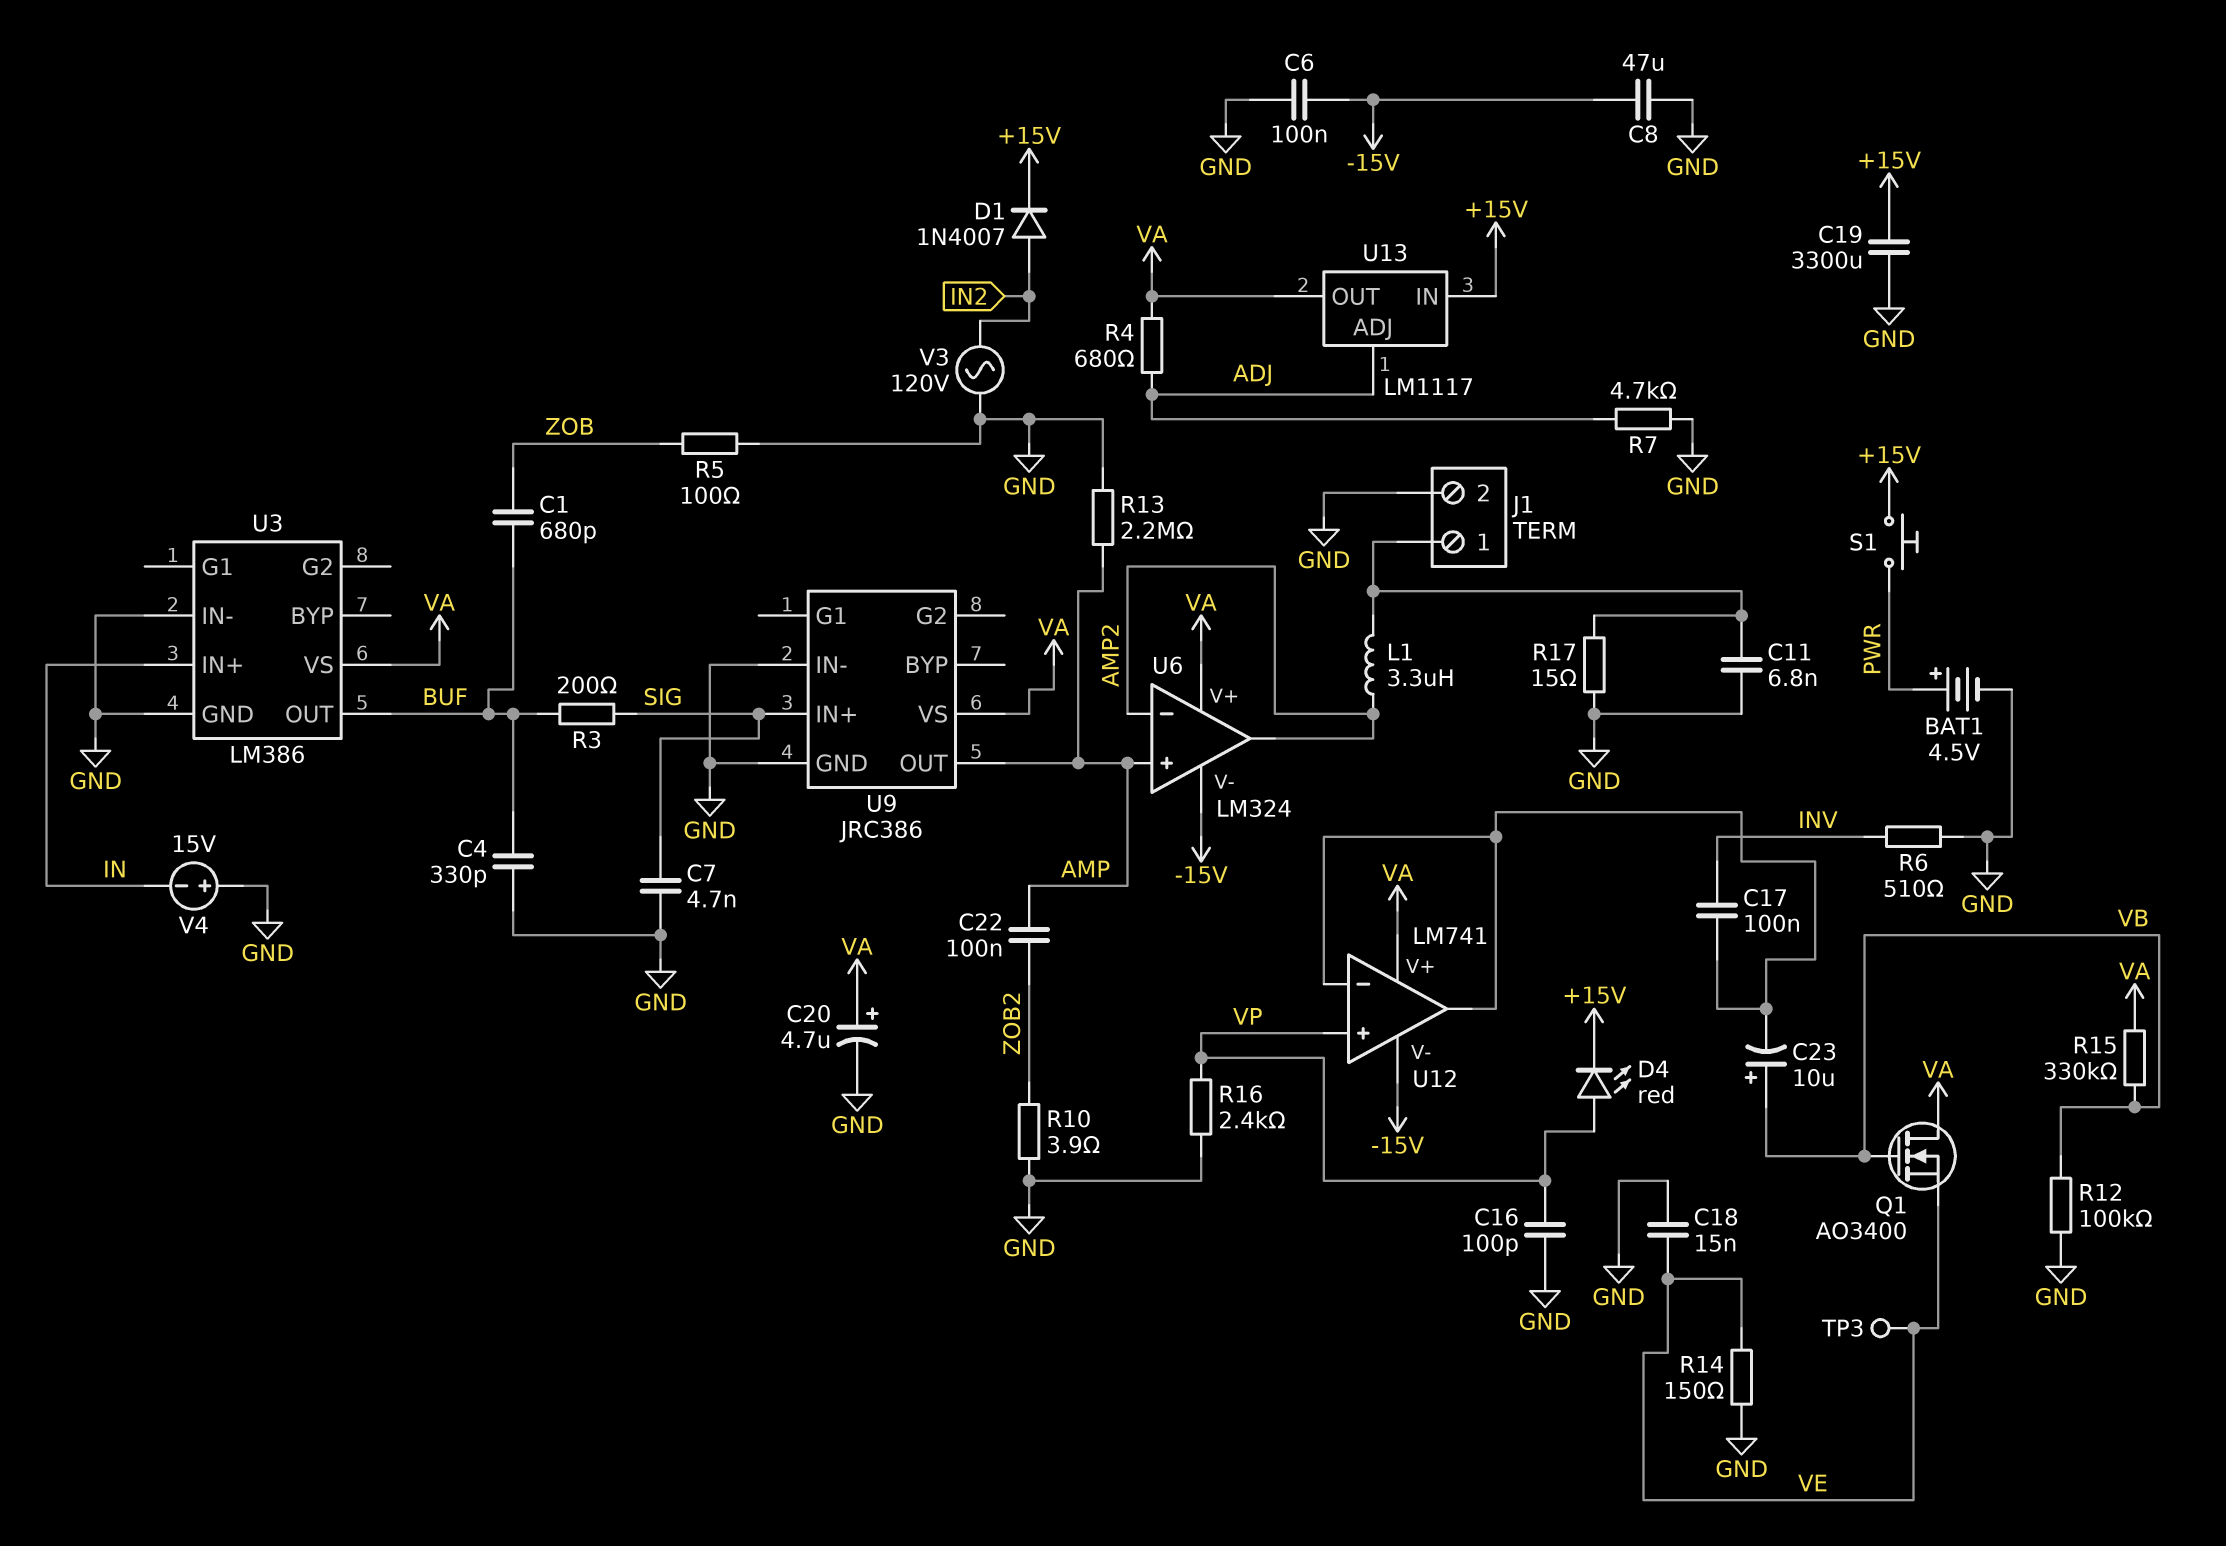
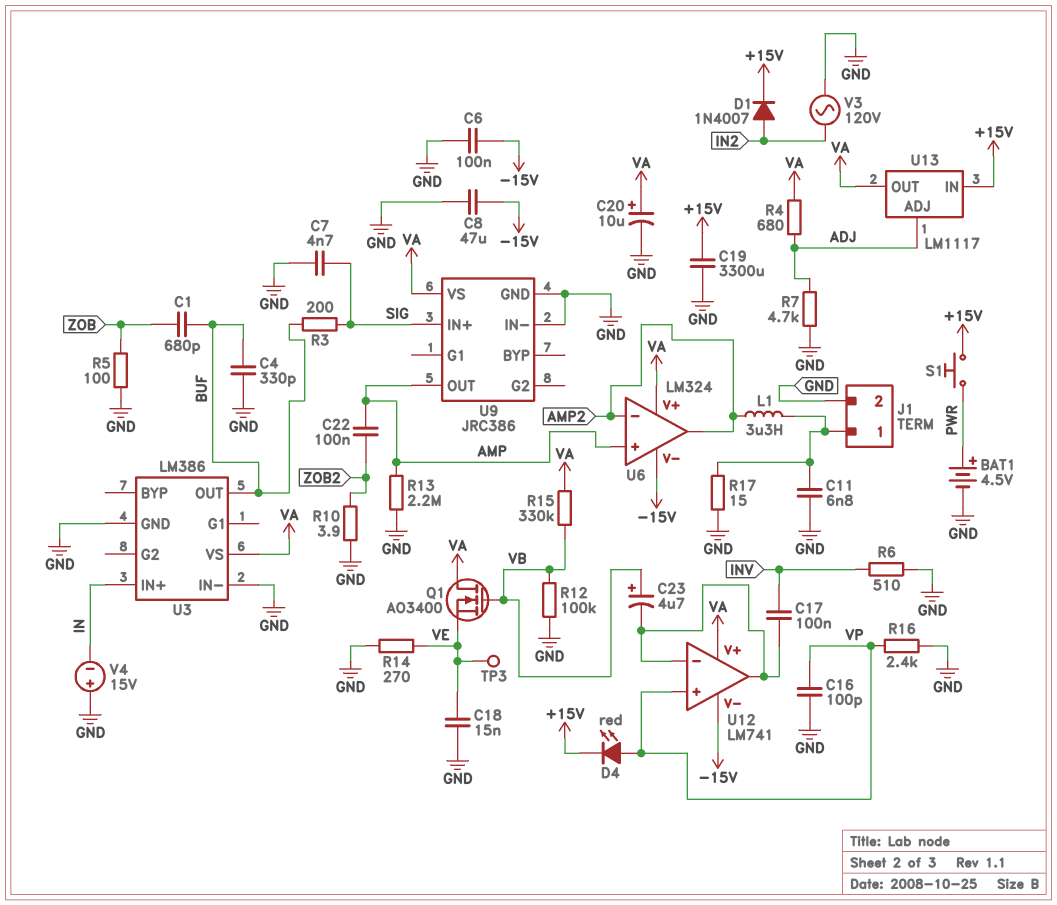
C20: 4.7uF (plus VA, minus GND) -> 10uF (plus VA, minus GND)
C23: 10uF (plus VB, minus U12/in-) -> 4.7uF (plus VB, minus U12/in-)
R14: 150 (GND, VE) -> 270 (GND, VE)

